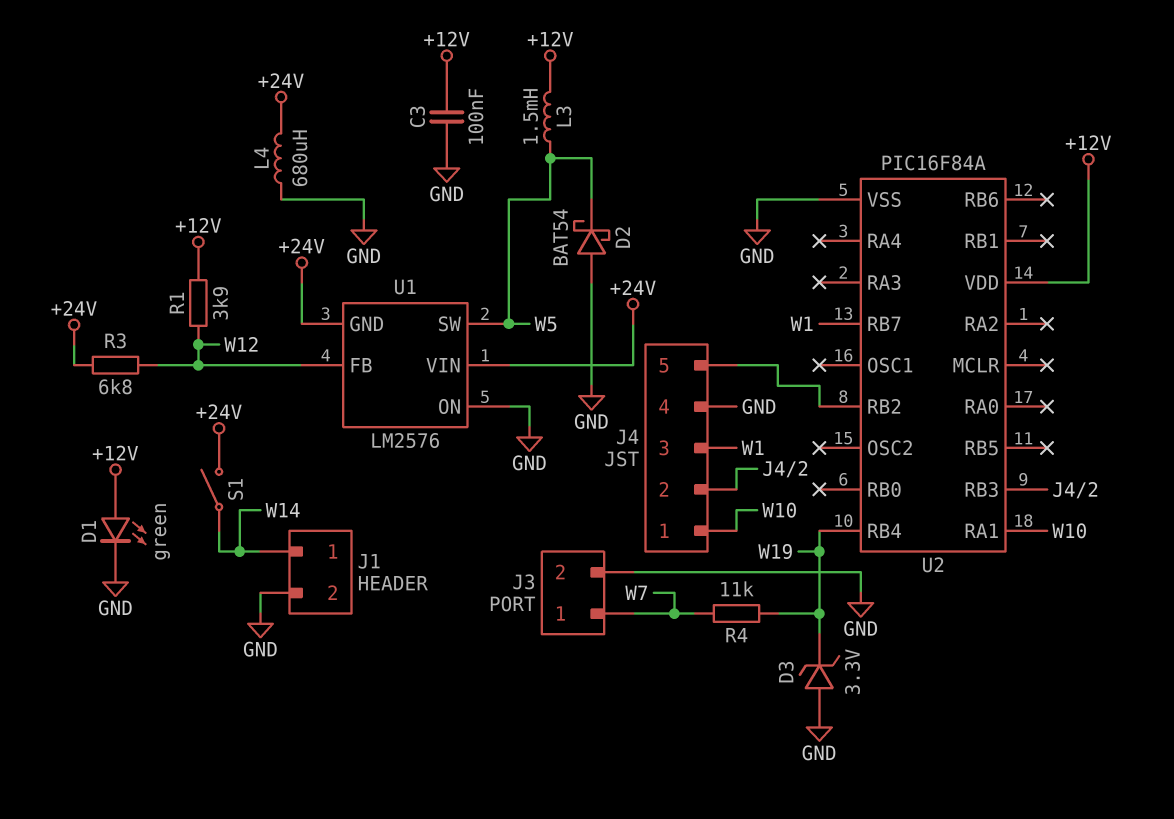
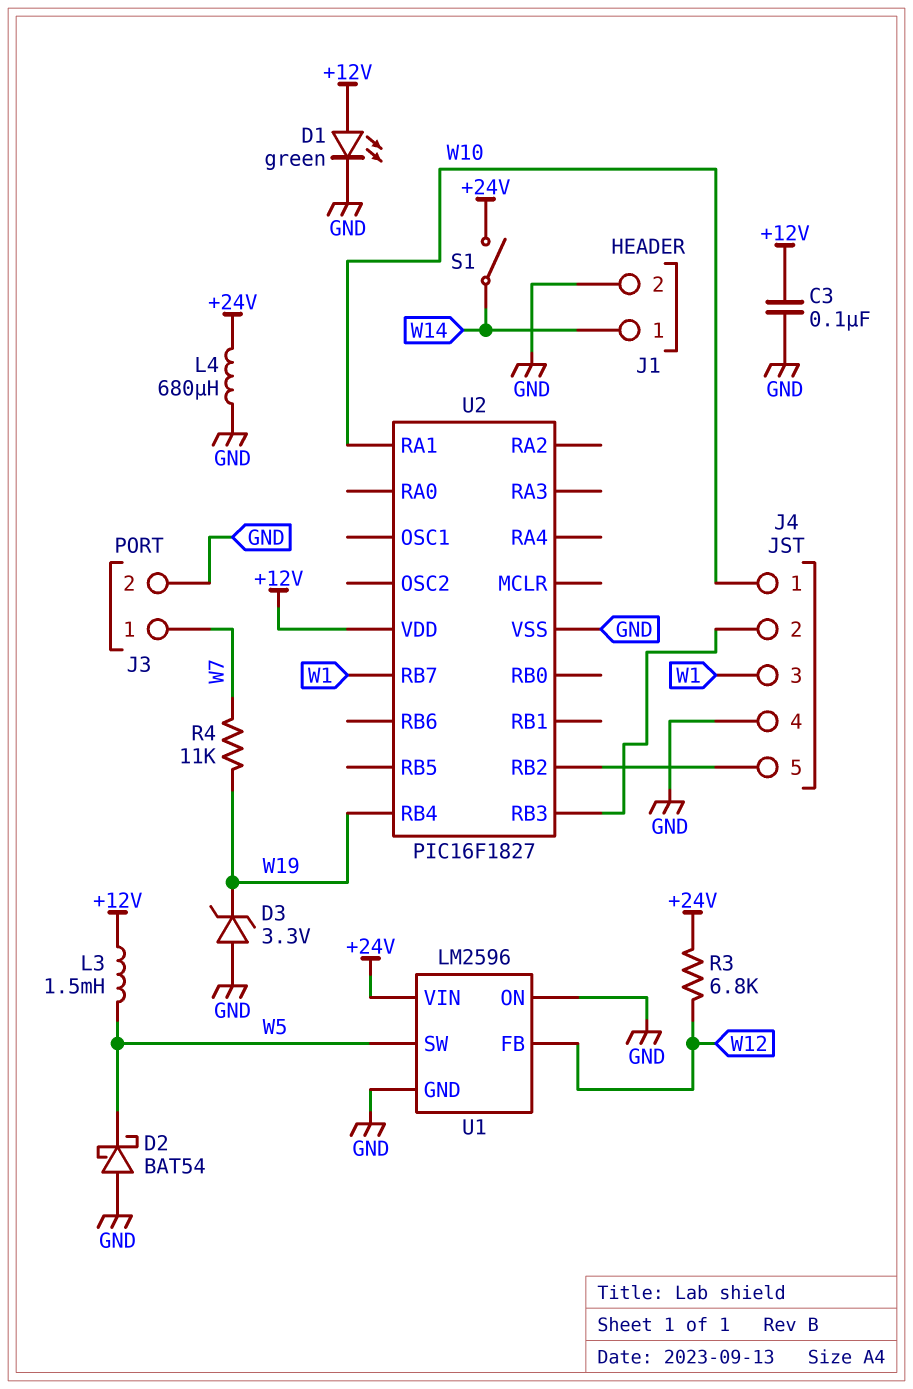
R1: 3.9k (+12V, W12) -> none
U1: LM2576 -> LM2596
U1 pin GND: +24V -> GND
U2: PIC16F84A -> PIC16F1827

